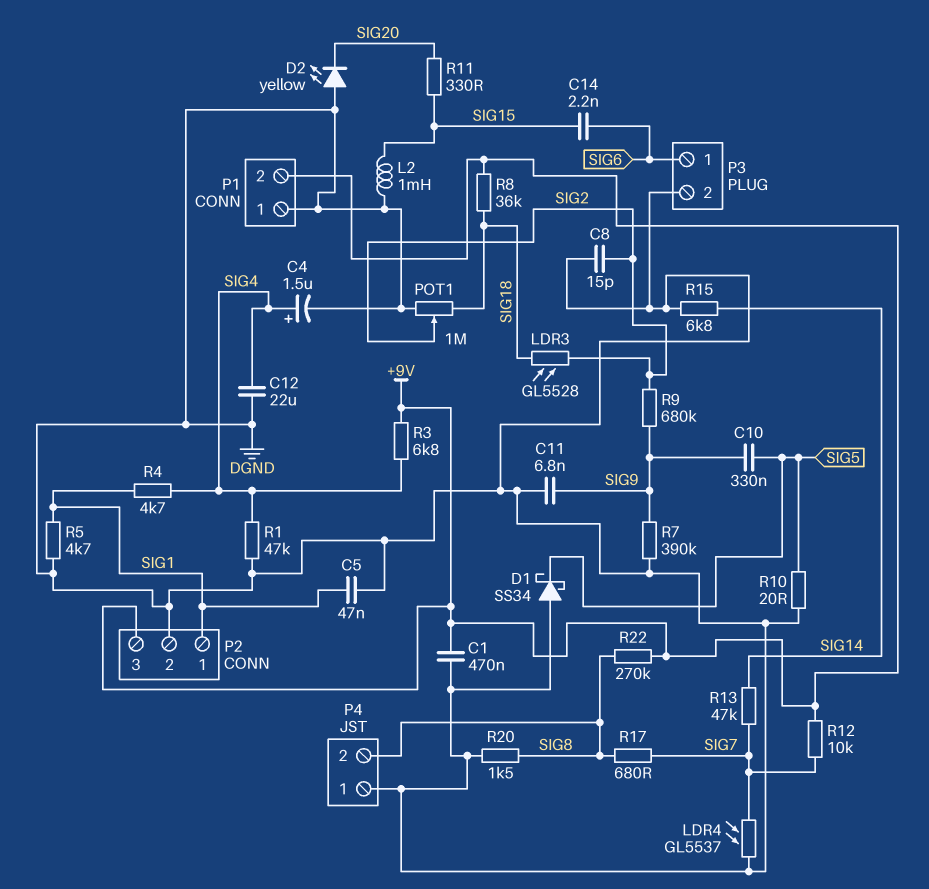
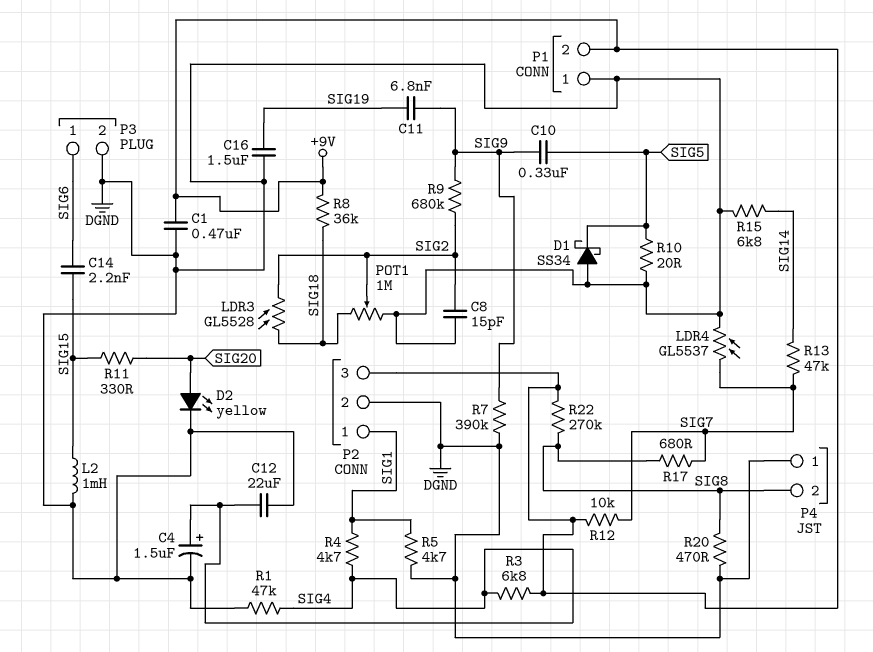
C5: 47nF (DGND, SIG1) -> none
C11: 6.8nF (DGND, SIG9) -> 6.8nF (SIG9, SIG19)
C16: none -> 1.5uF (DGND, SIG19)
D2: LED yellow (A DGND, K SIG20) -> LED yellow (A SIG20, K DGND)
R20: 1.5k (DGND, SIG8) -> 470 (DGND, SIG8)

